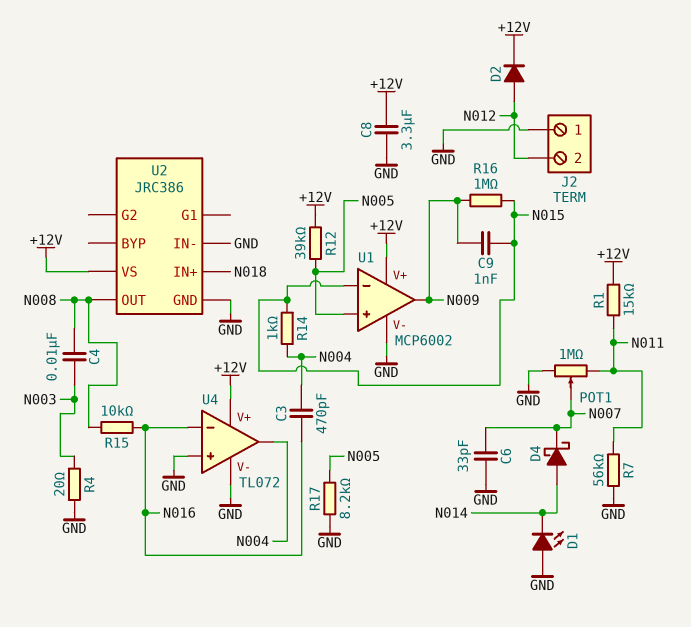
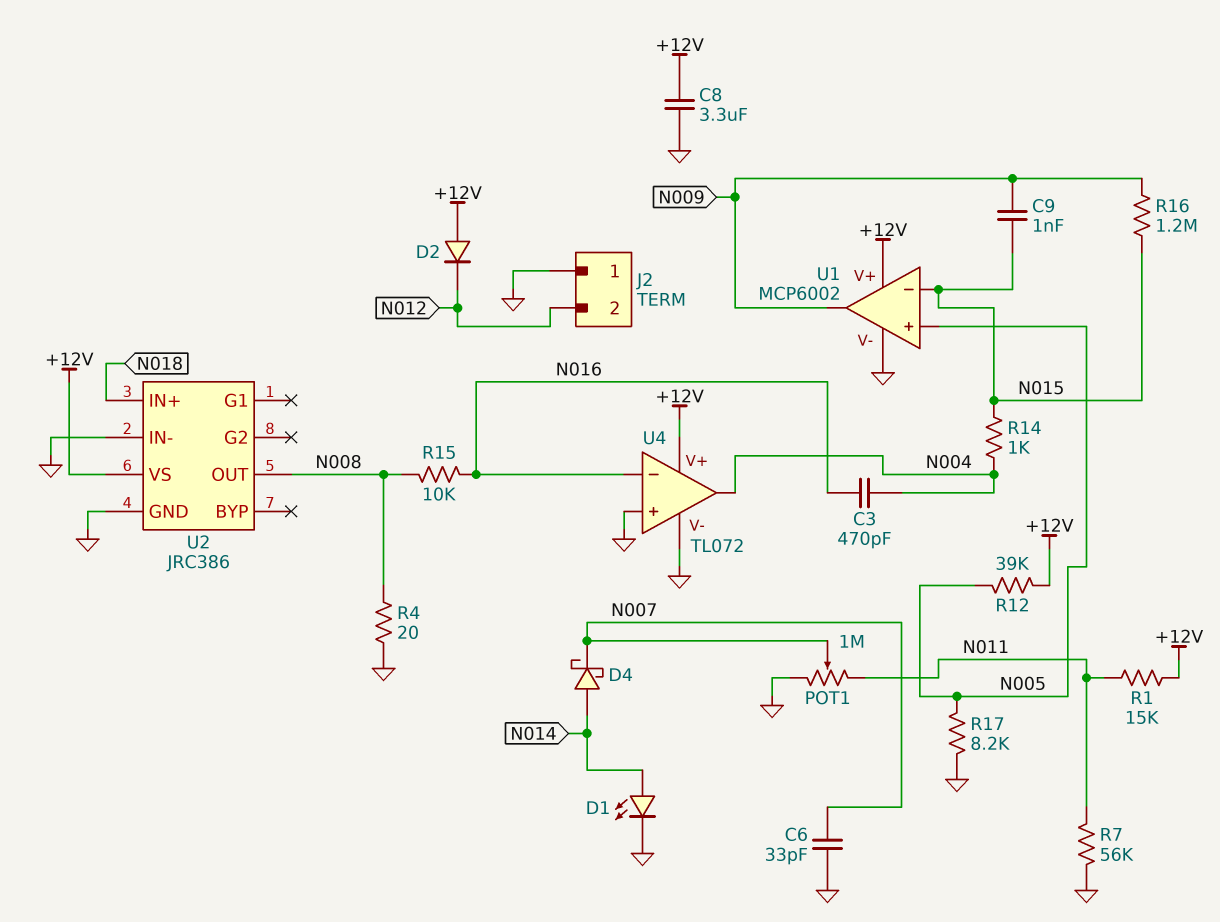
C4: 10nF (N003, N008) -> none
D1: LED (A GND, K N014) -> LED (A N014, K GND)
D2: diode (A N012, K +12V) -> diode (A +12V, K N012)
R4: 20 (GND, N003) -> 20 (GND, N008)
R16: 1M (N009, N015) -> 1.2M (N009, N015)

